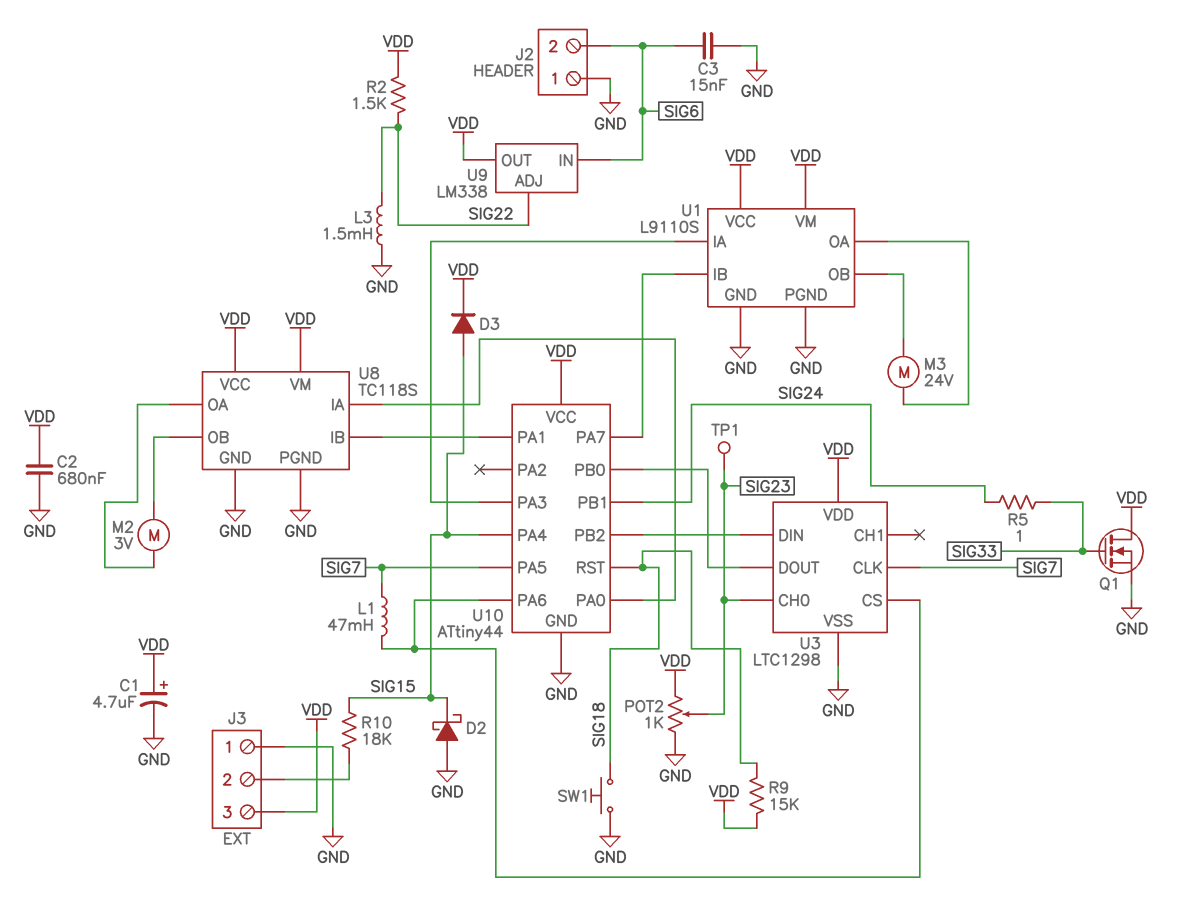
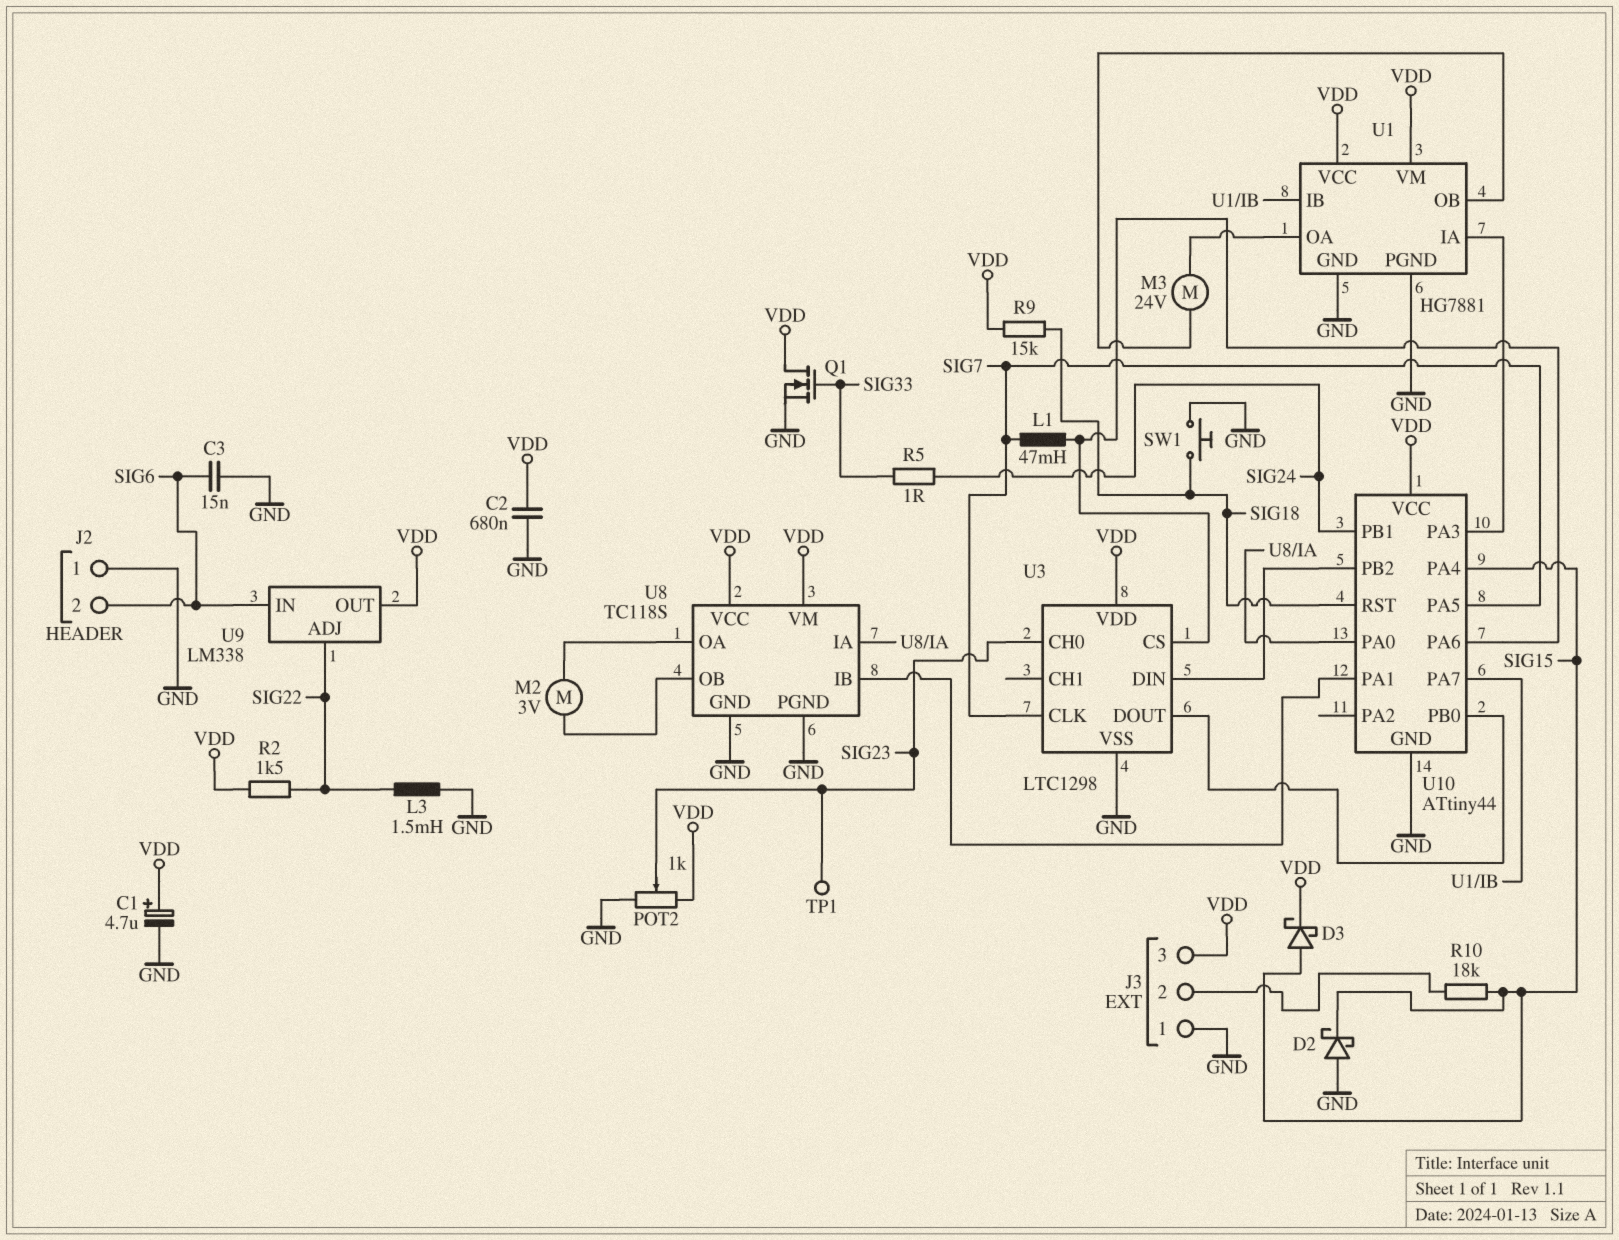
D3: diode (A SIG15, K VDD) -> schottky (A SIG15, K VDD)
U1: L9110S -> HG7881

